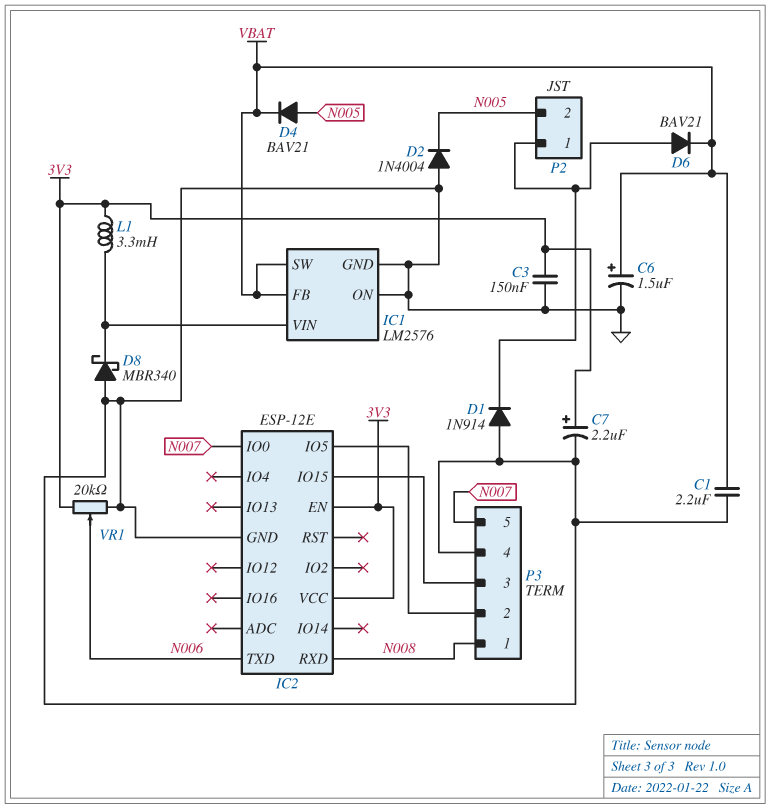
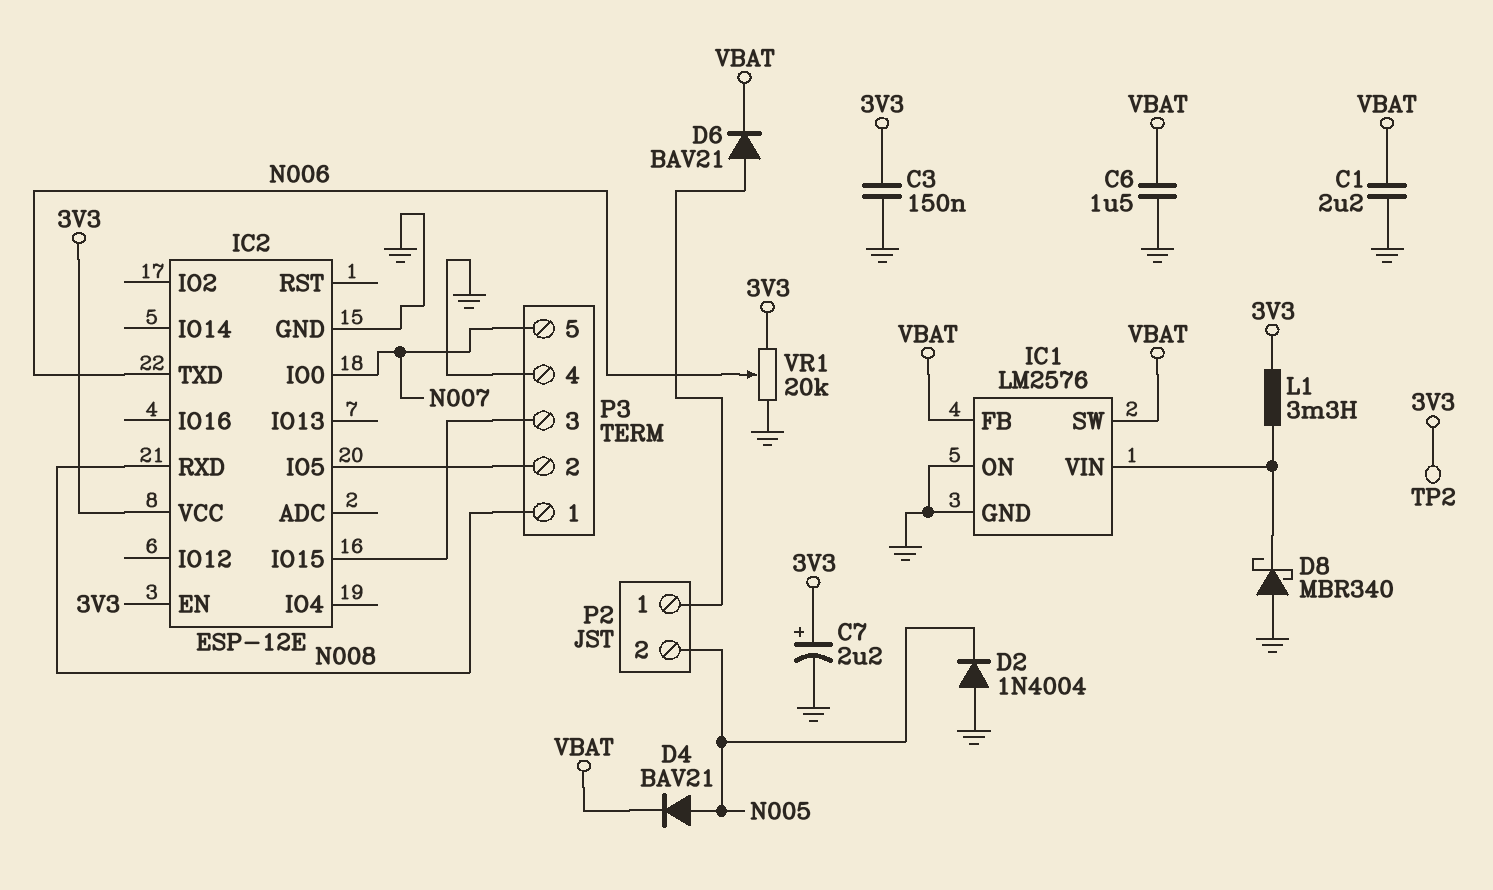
C6: 1.5uF (plus VBAT, minus GND) -> 1.5uF (GND, VBAT)
D1: diode 1N914 (A GND, K P2/1) -> none
TP2: none -> test point (3V3)

